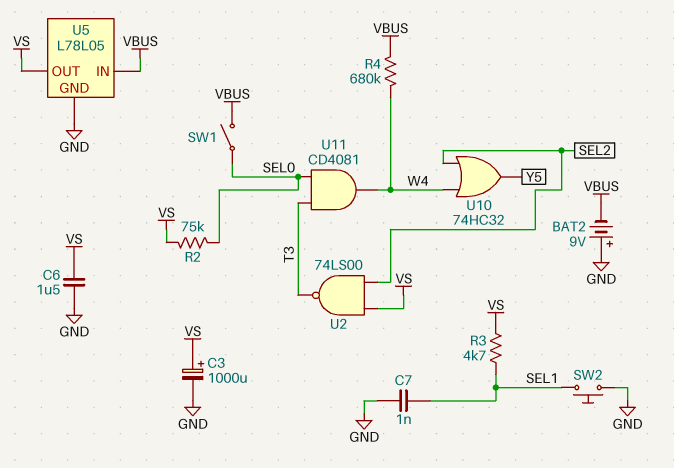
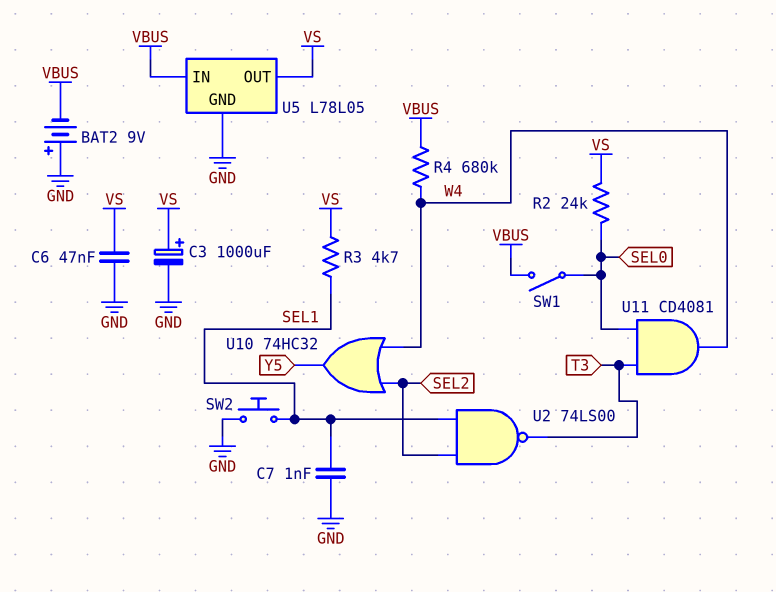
C6: 1.5uF (GND, VS) -> 47nF (GND, VS)
R2: 75k (SEL0, VS) -> 24k (SEL0, VS)
U2: NAND 74LS00 (in SEL2, in VS, out T3) -> NAND 74LS00 (in SEL1, in SEL2, out T3)

